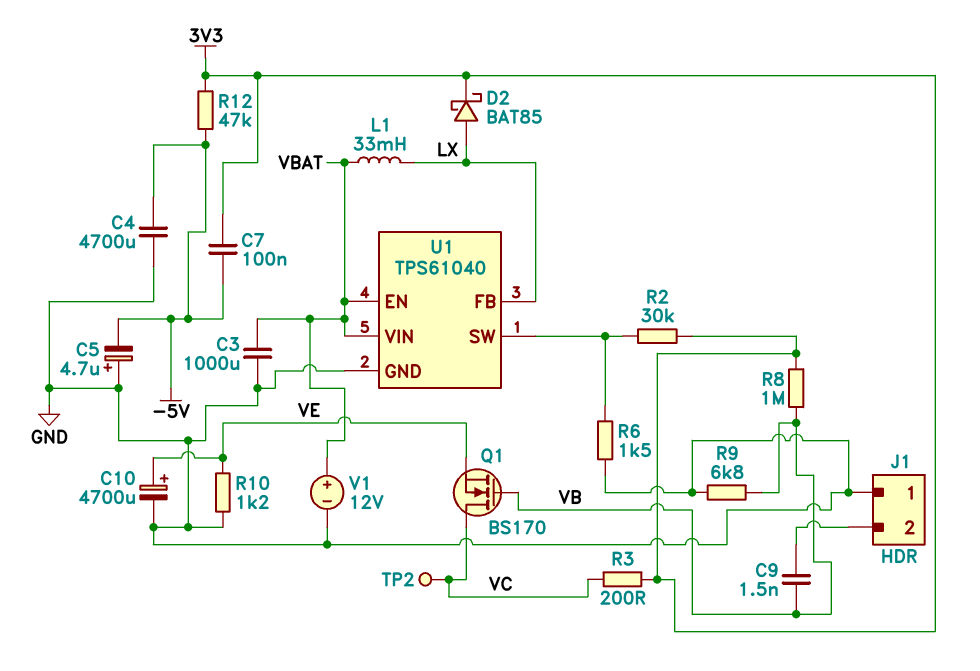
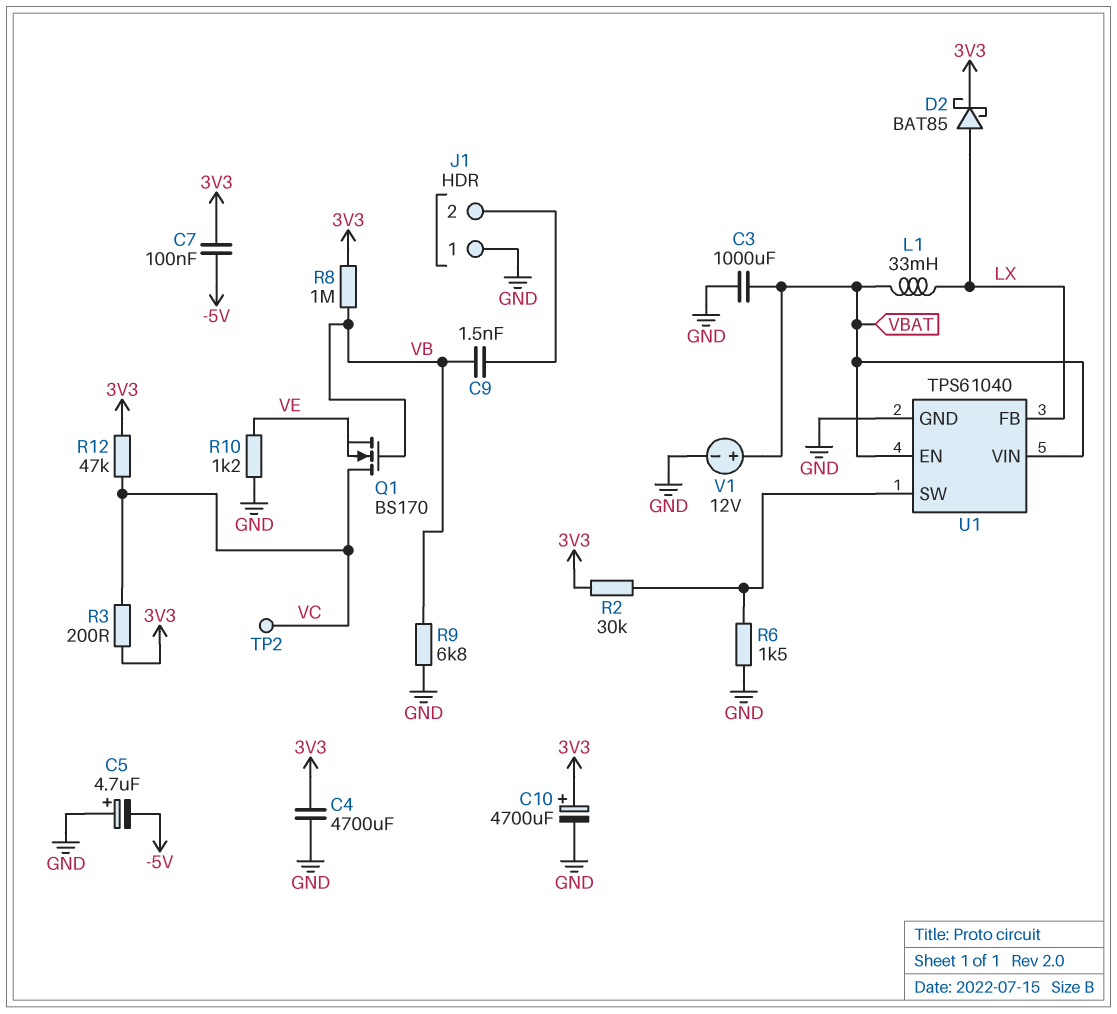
C4: 4700uF (-5V, GND) -> 4700uF (3V3, GND)
C10: 4700uF (plus VE, minus GND) -> 4700uF (plus 3V3, minus GND)
R12: 47k (-5V, 3V3) -> 47k (3V3, VC)

